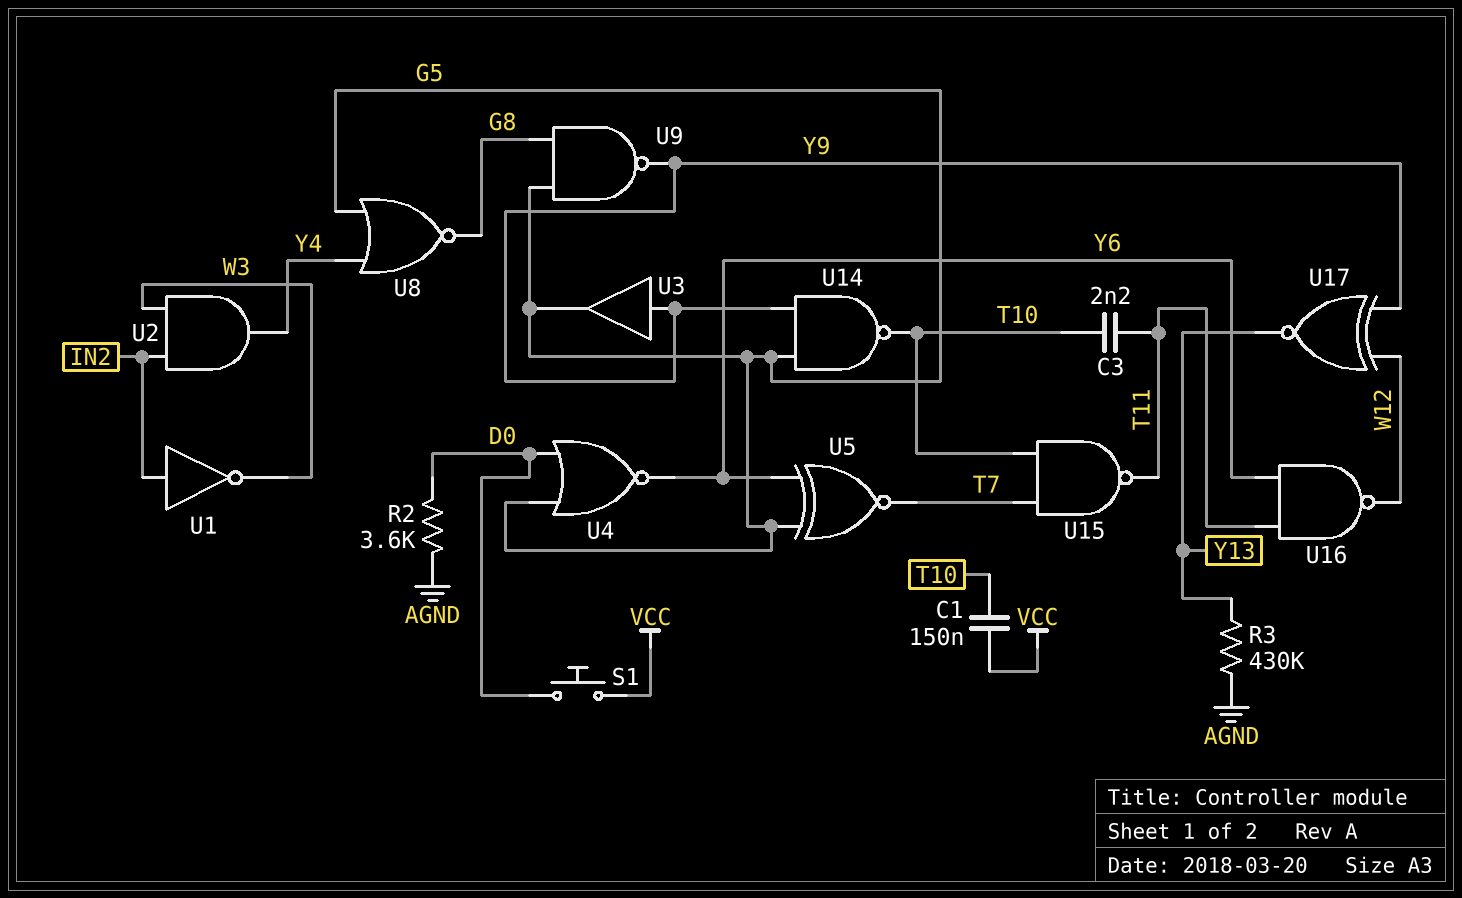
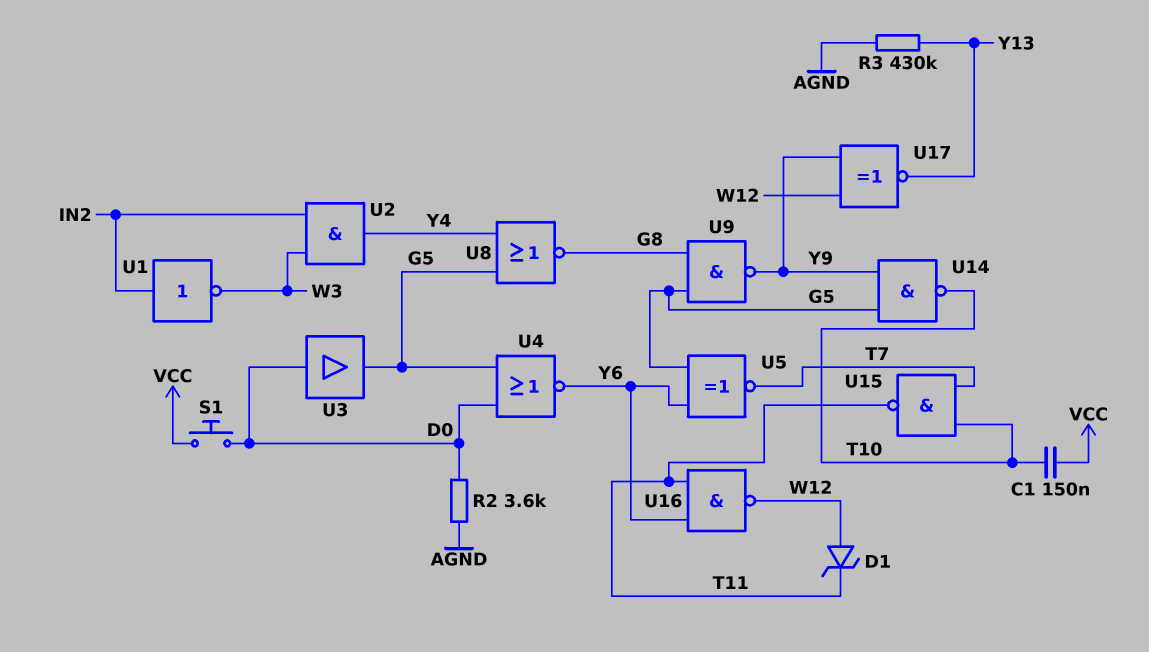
C3: 2.2nF (T10, T11) -> none
D1: none -> zener (A W12, K T11)
U3: buffer (in Y9, out G5) -> buffer (in D0, out G5)

